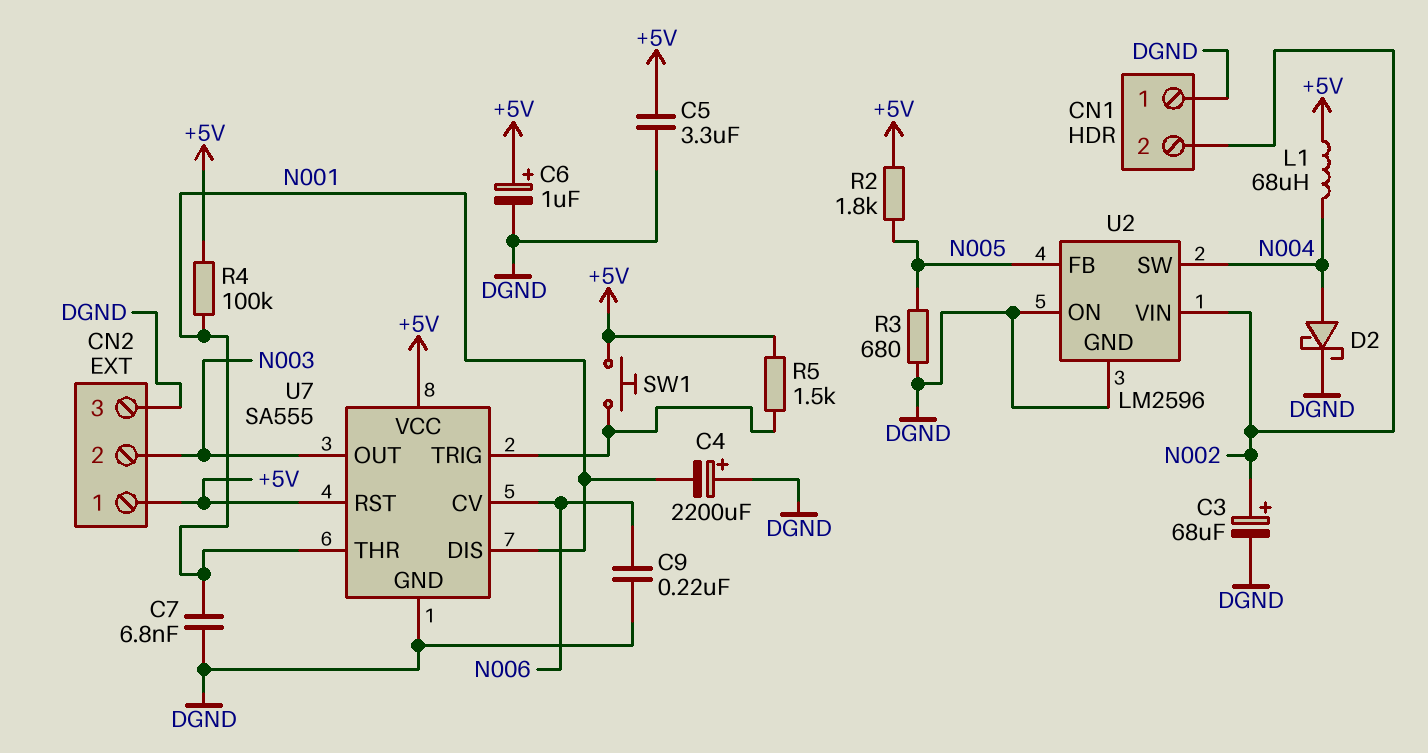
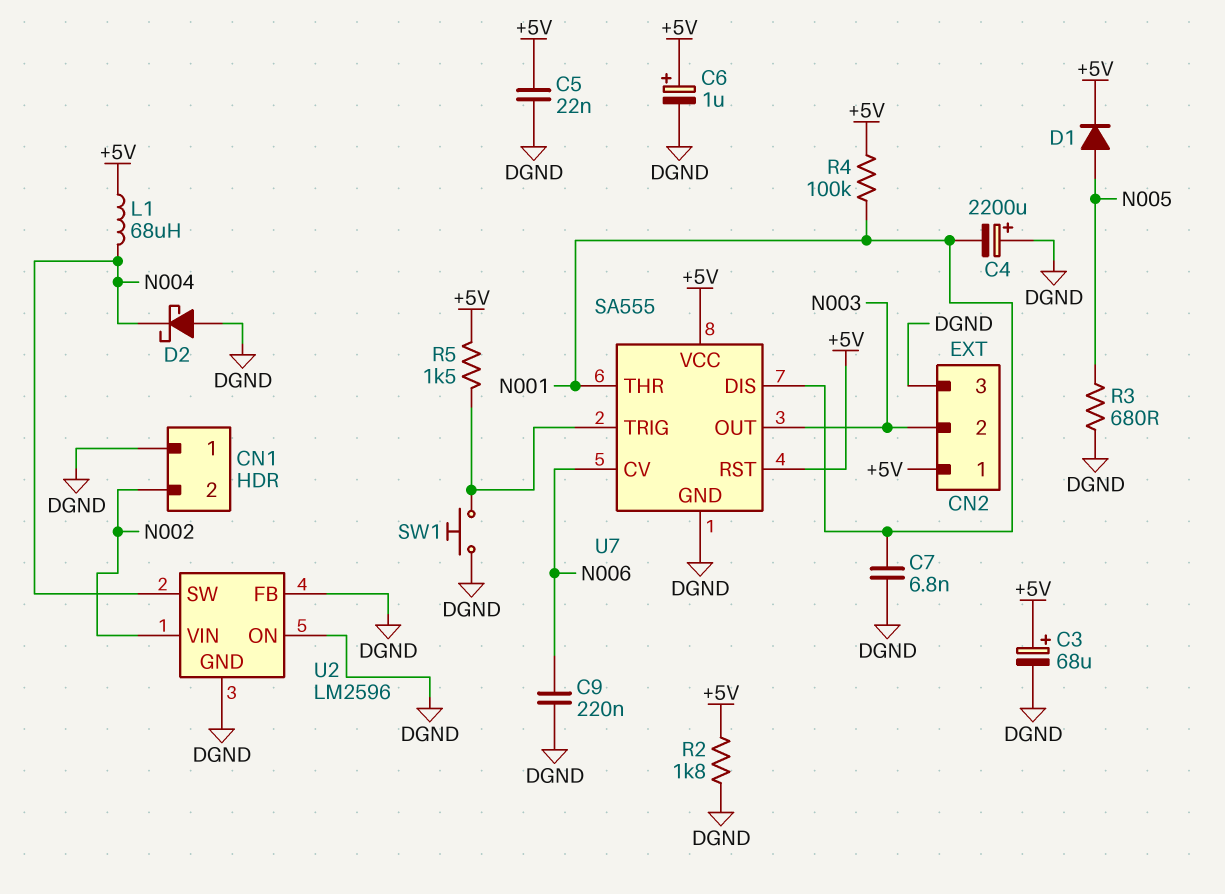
C3: 68uF (plus N002, minus DGND) -> 68uF (plus +5V, minus DGND)
C5: 3.3uF (+5V, DGND) -> 22nF (+5V, DGND)
D1: none -> diode (A N005, K +5V)
D2: schottky (A N004, K DGND) -> schottky (A DGND, K N004)
R2: 1.8k (+5V, N005) -> 1.8k (+5V, DGND)
SW1: button (+5V, U7/TRIG) -> button (DGND, U7/TRIG)
U2 pin FB: N005 -> DGND

